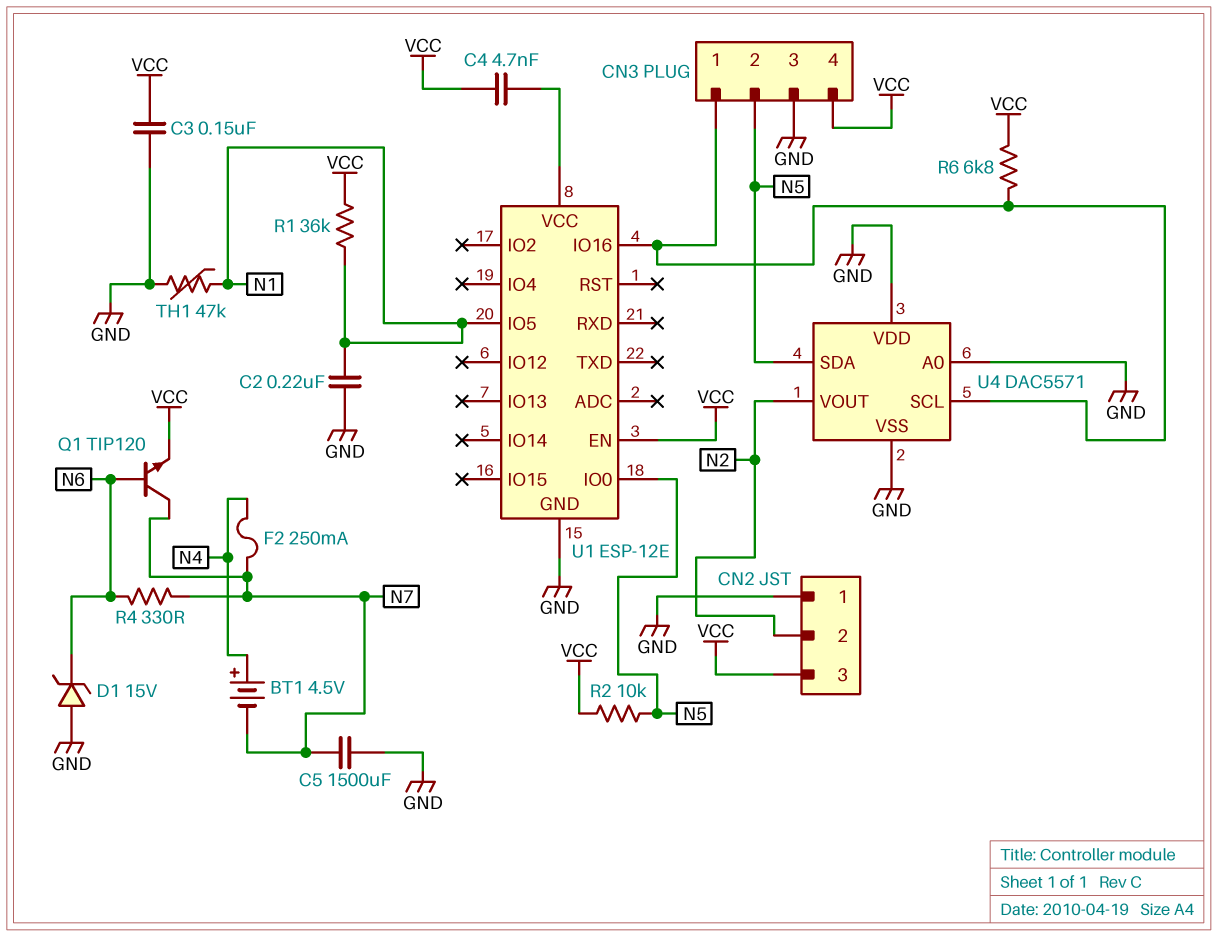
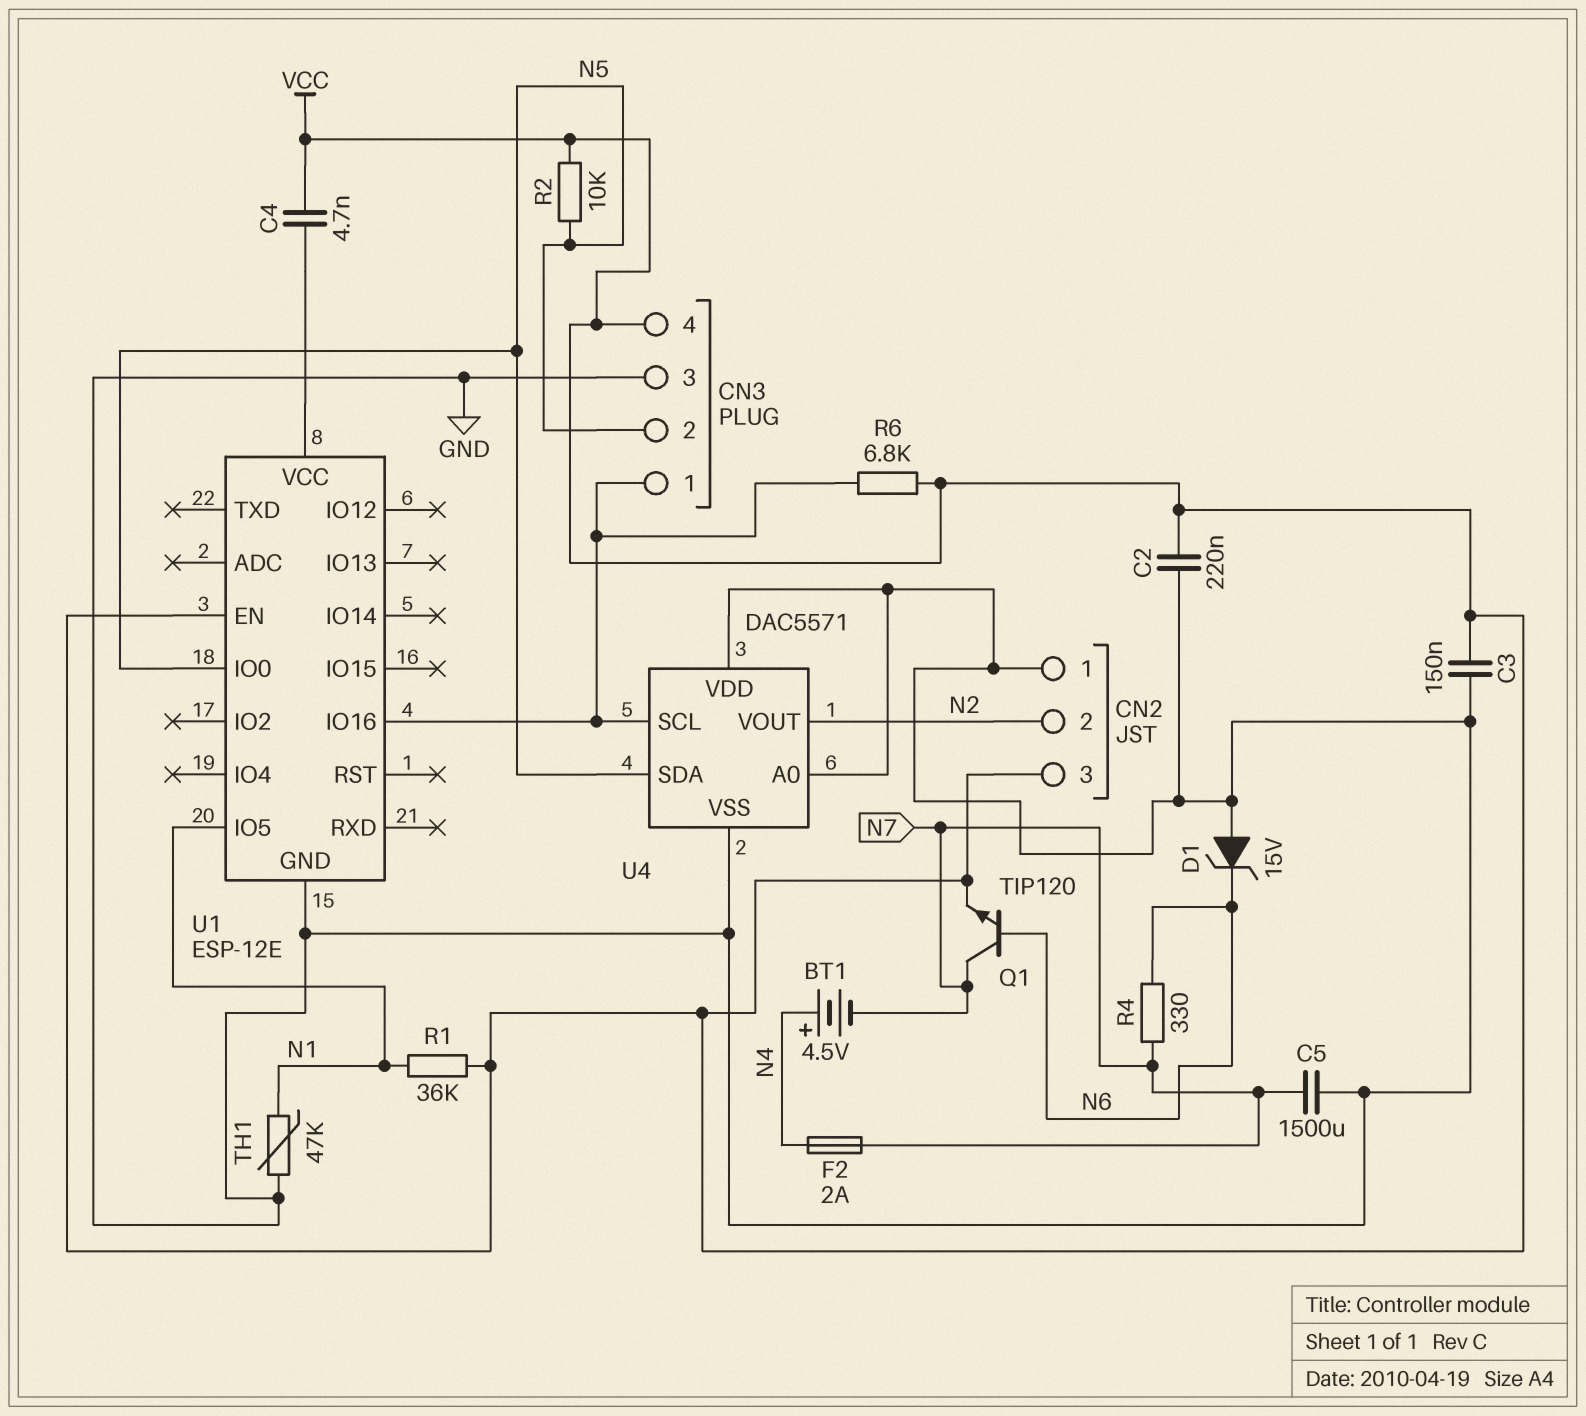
C2: 220nF (GND, N1) -> 220nF (GND, VCC)
F2: 250mA (N4, N7) -> 2A (N4, N7)

